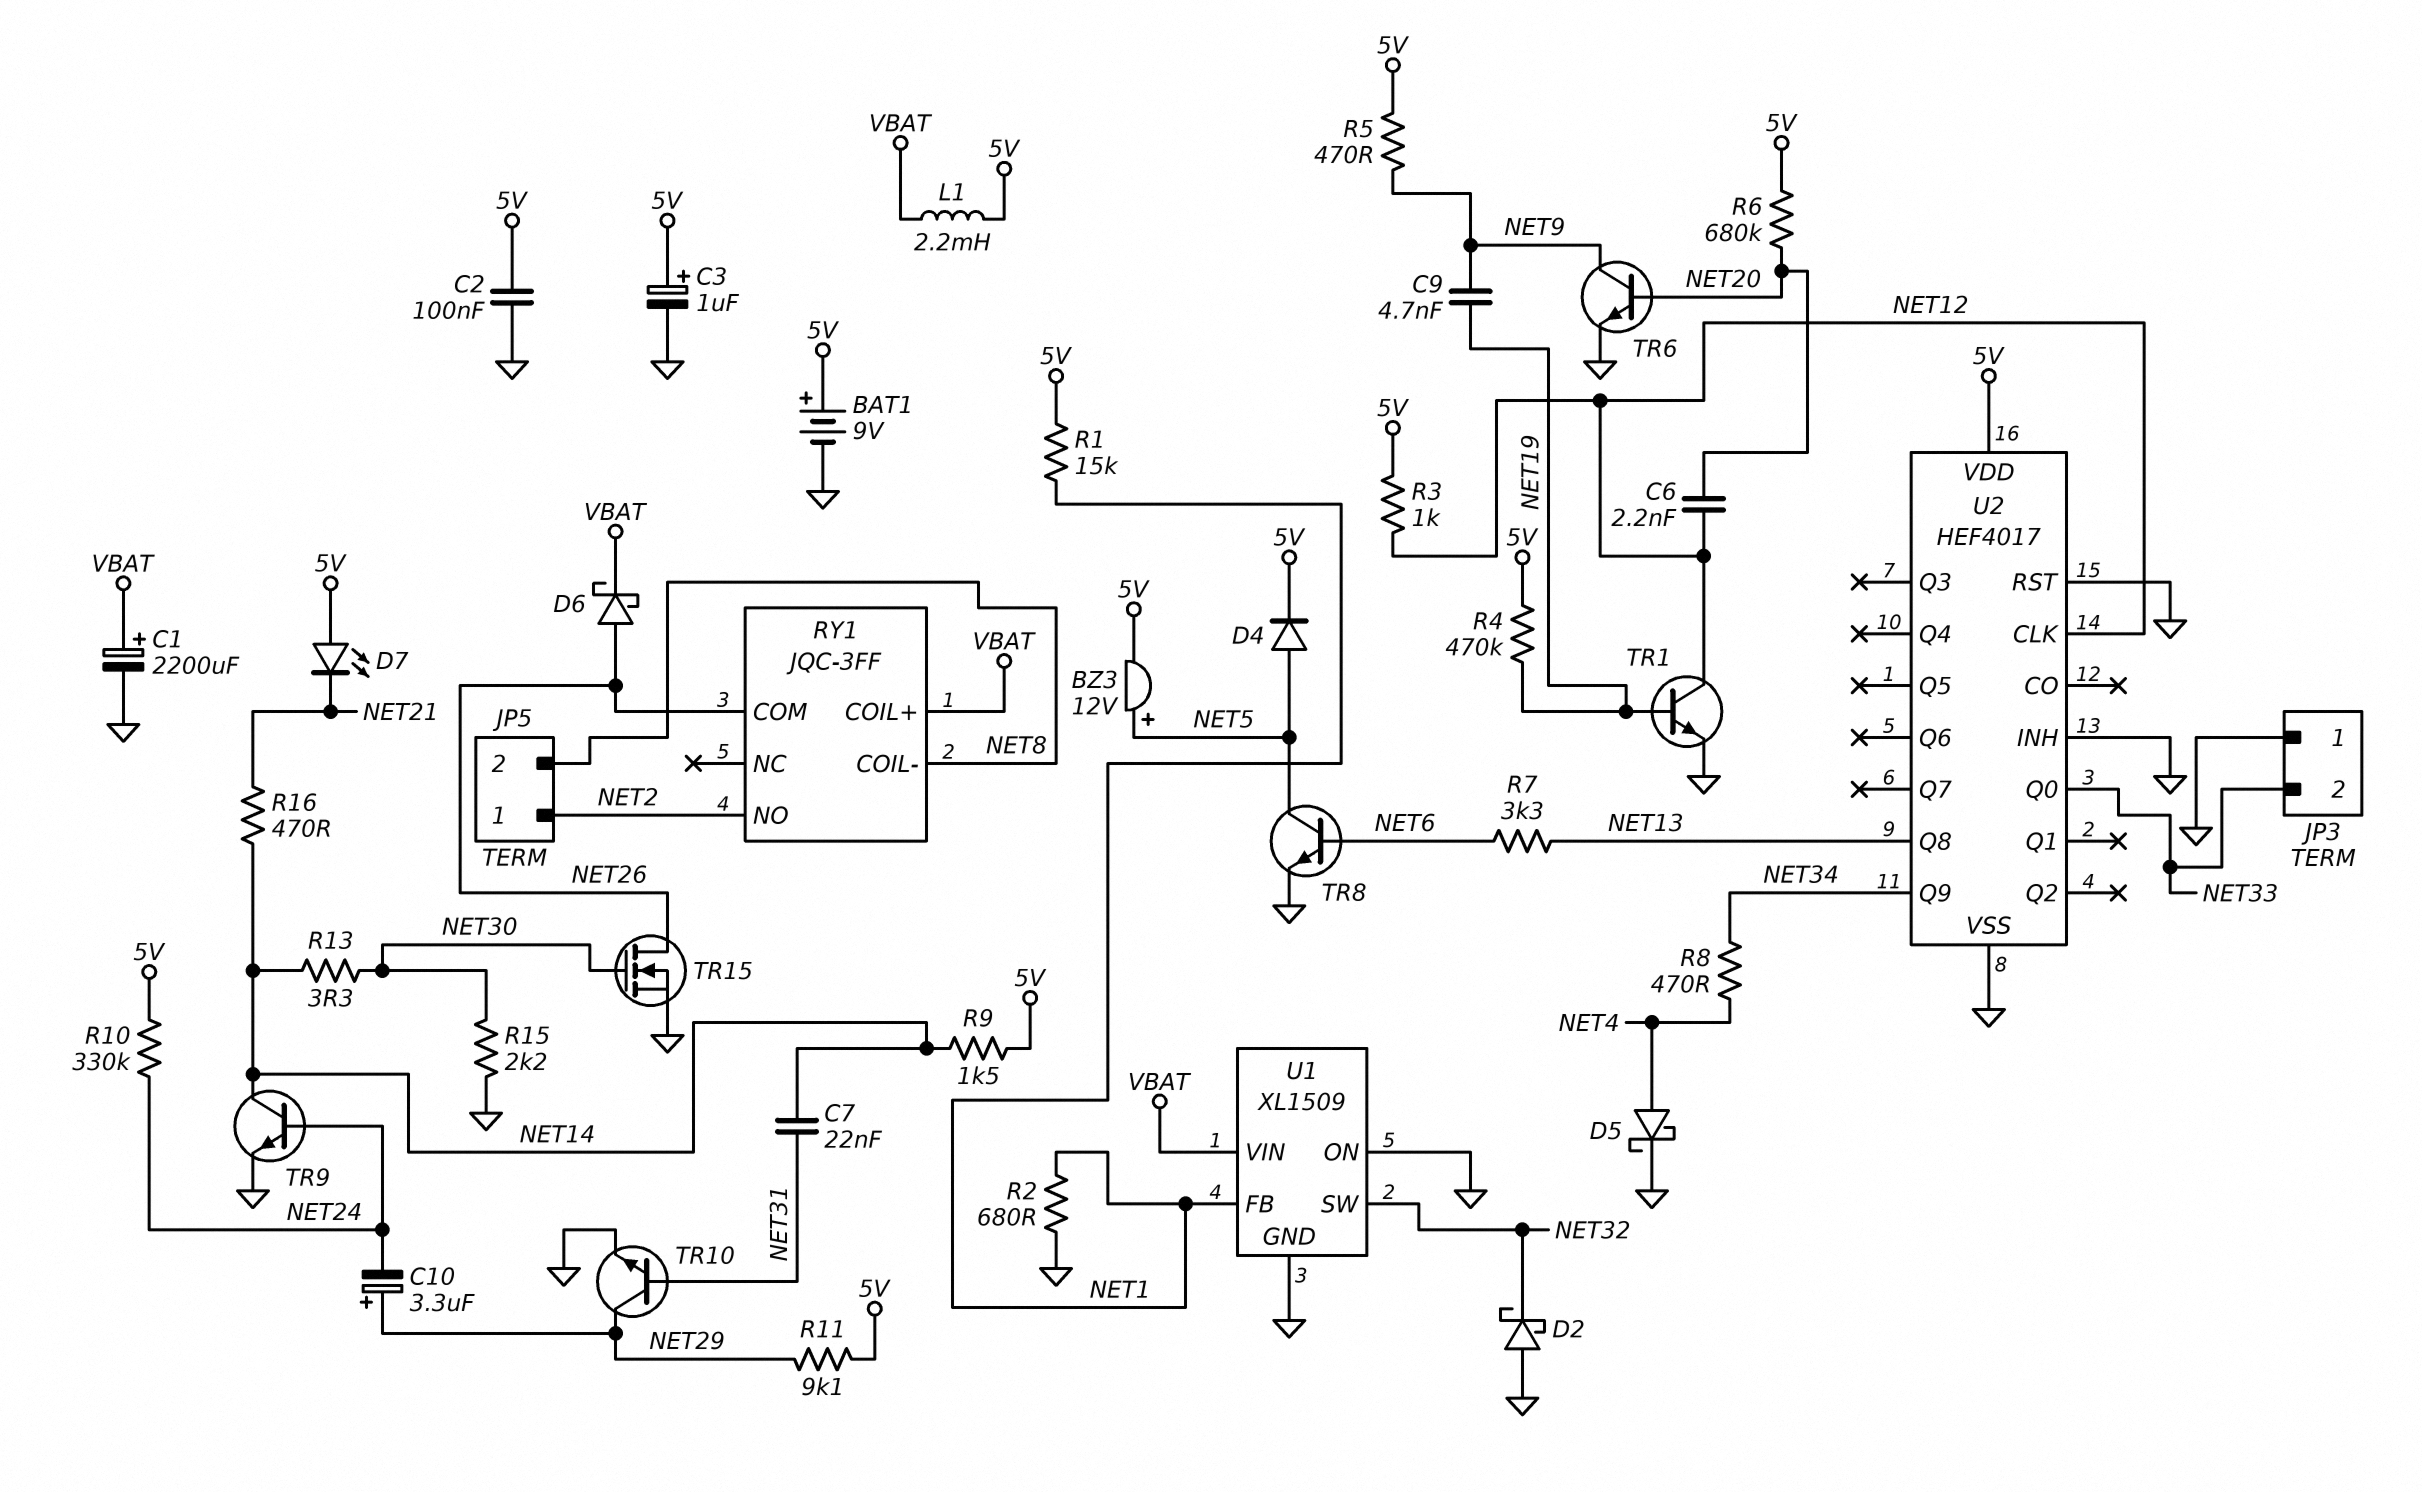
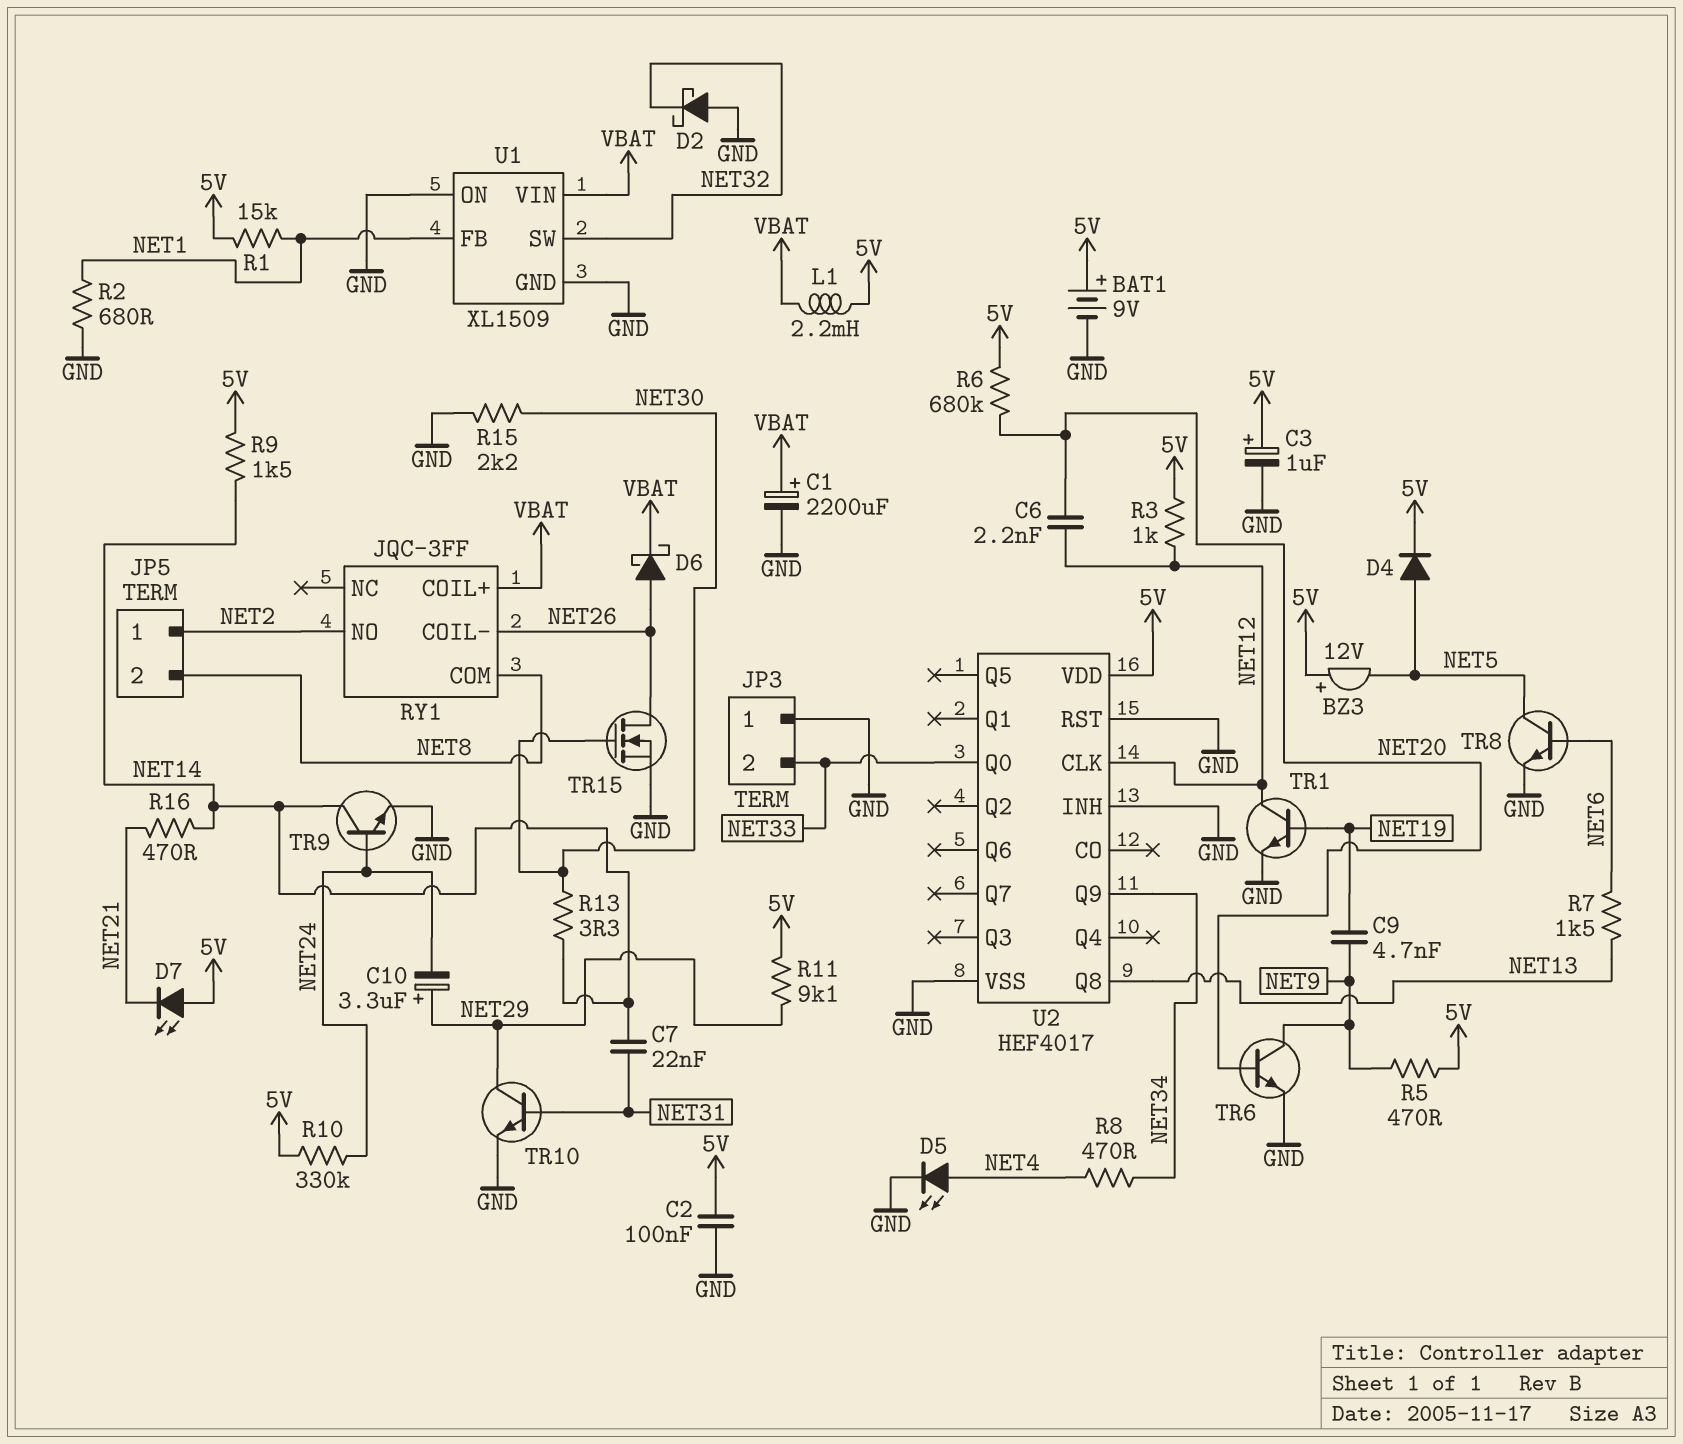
BZ3: buzzer 12V (plus NET5, minus 5V) -> buzzer 12V (plus 5V, minus NET5)
D5: schottky (A NET4, K GND) -> LED (A NET4, K GND)
R4: 470k (5V, NET19) -> none
R7: 3.3k (NET6, NET13) -> 1.5k (NET6, NET13)
RY1 pin COIL-: NET8 -> NET26
RY1 pin COM: NET26 -> NET8

